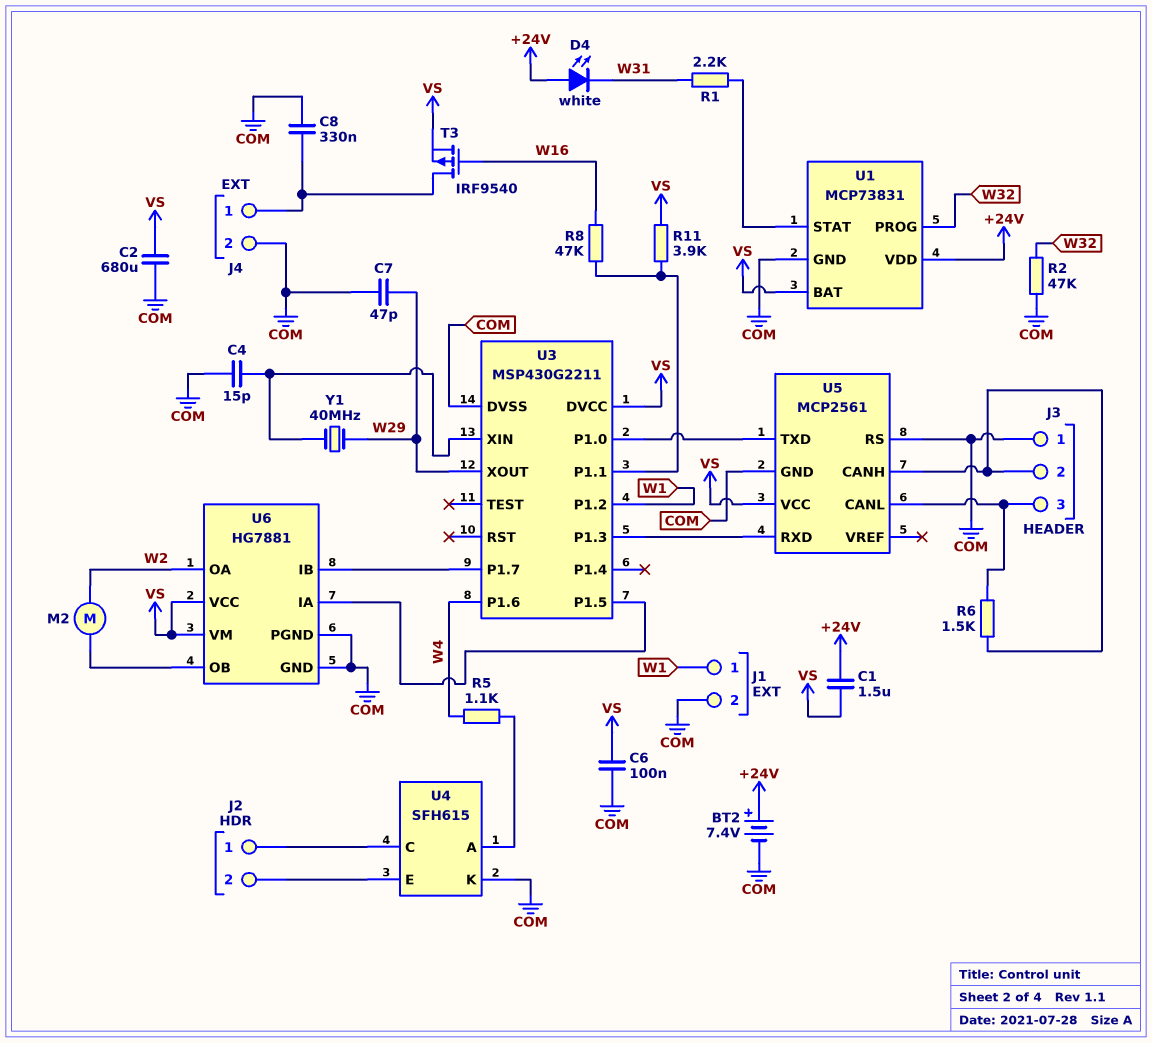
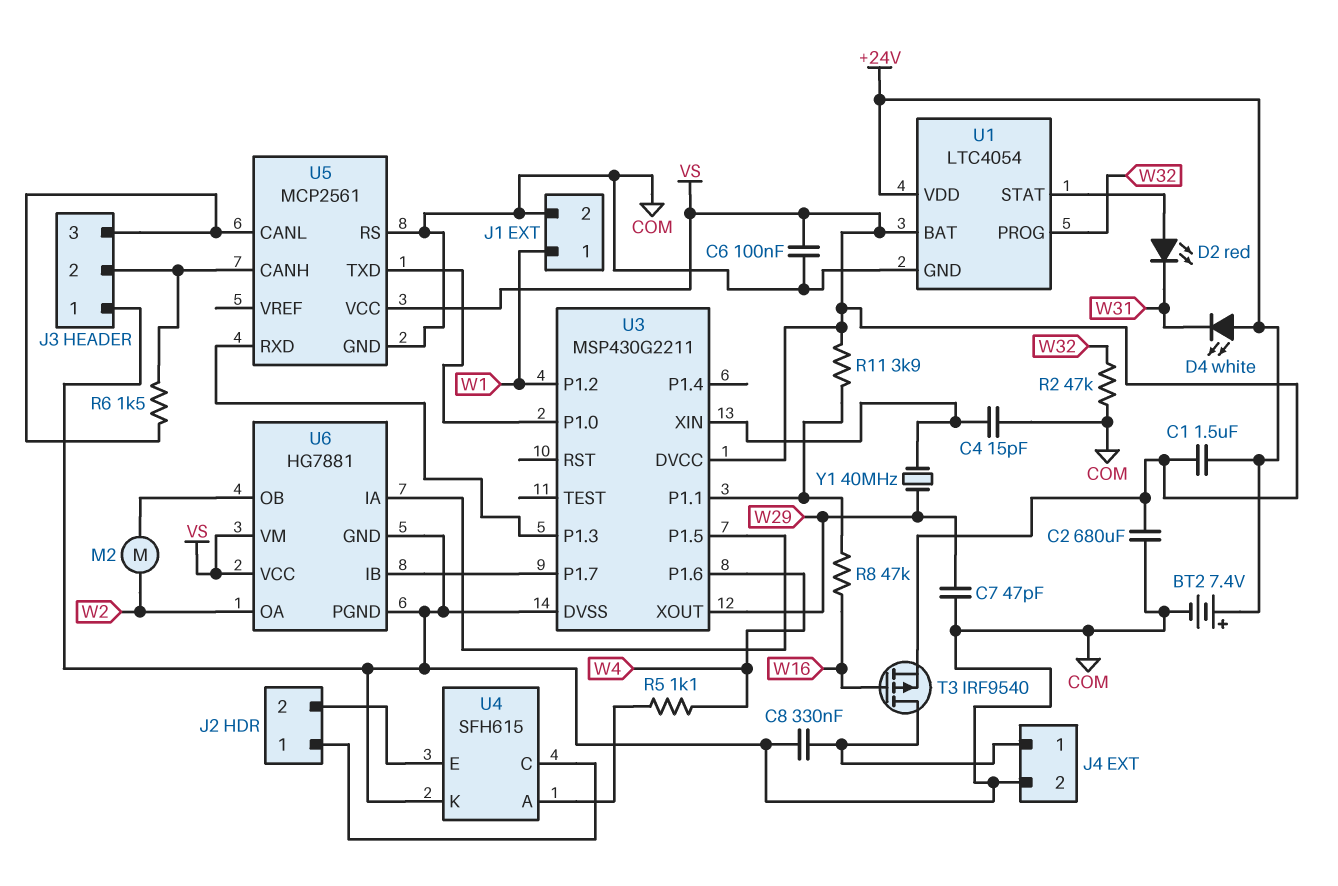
D2: none -> LED red (A U1/STAT, K W31)
R1: 2.2k (U1/STAT, W31) -> none
U1: MCP73831 -> LTC4054

